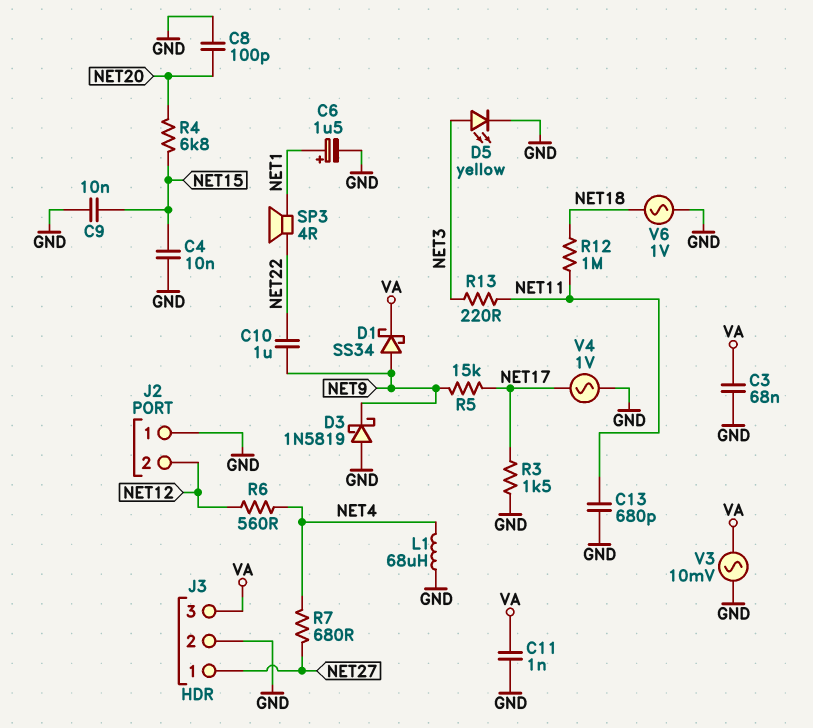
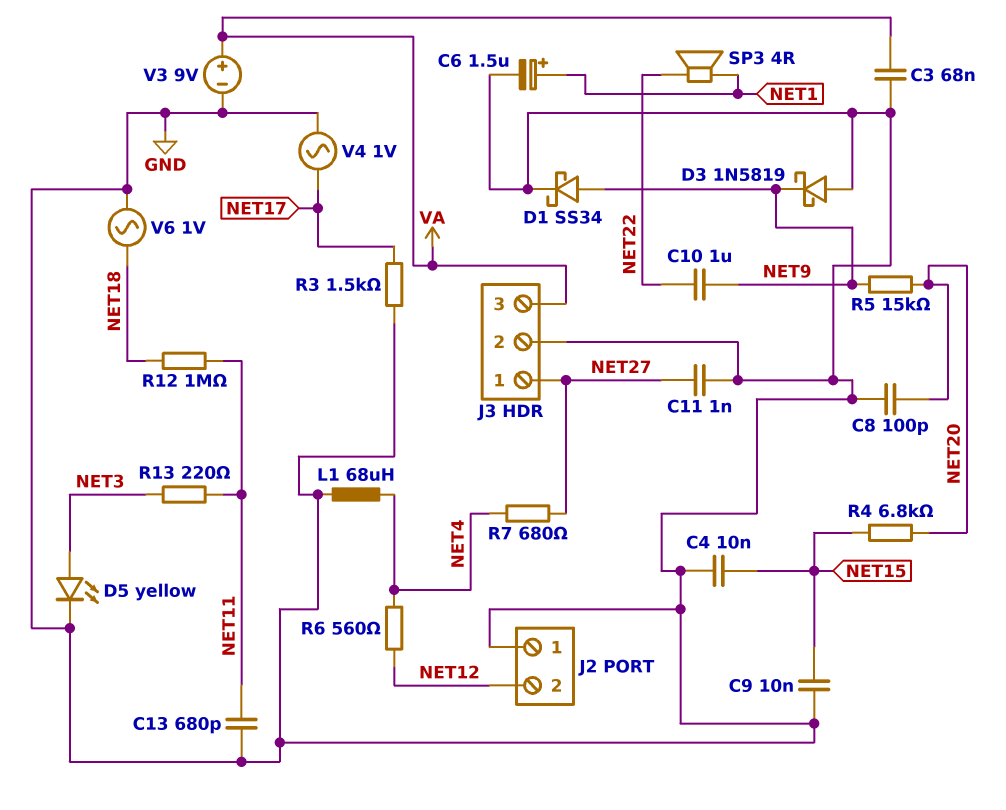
C11: 1nF (GND, VA) -> 1nF (GND, NET27)
D1: schottky SS34 (A NET9, K VA) -> schottky SS34 (A NET9, K GND)
R5: 15k (NET9, NET17) -> 15k (NET9, NET20)
V3: AC 10mV (GND, VA) -> 9V (plus VA, minus GND)

